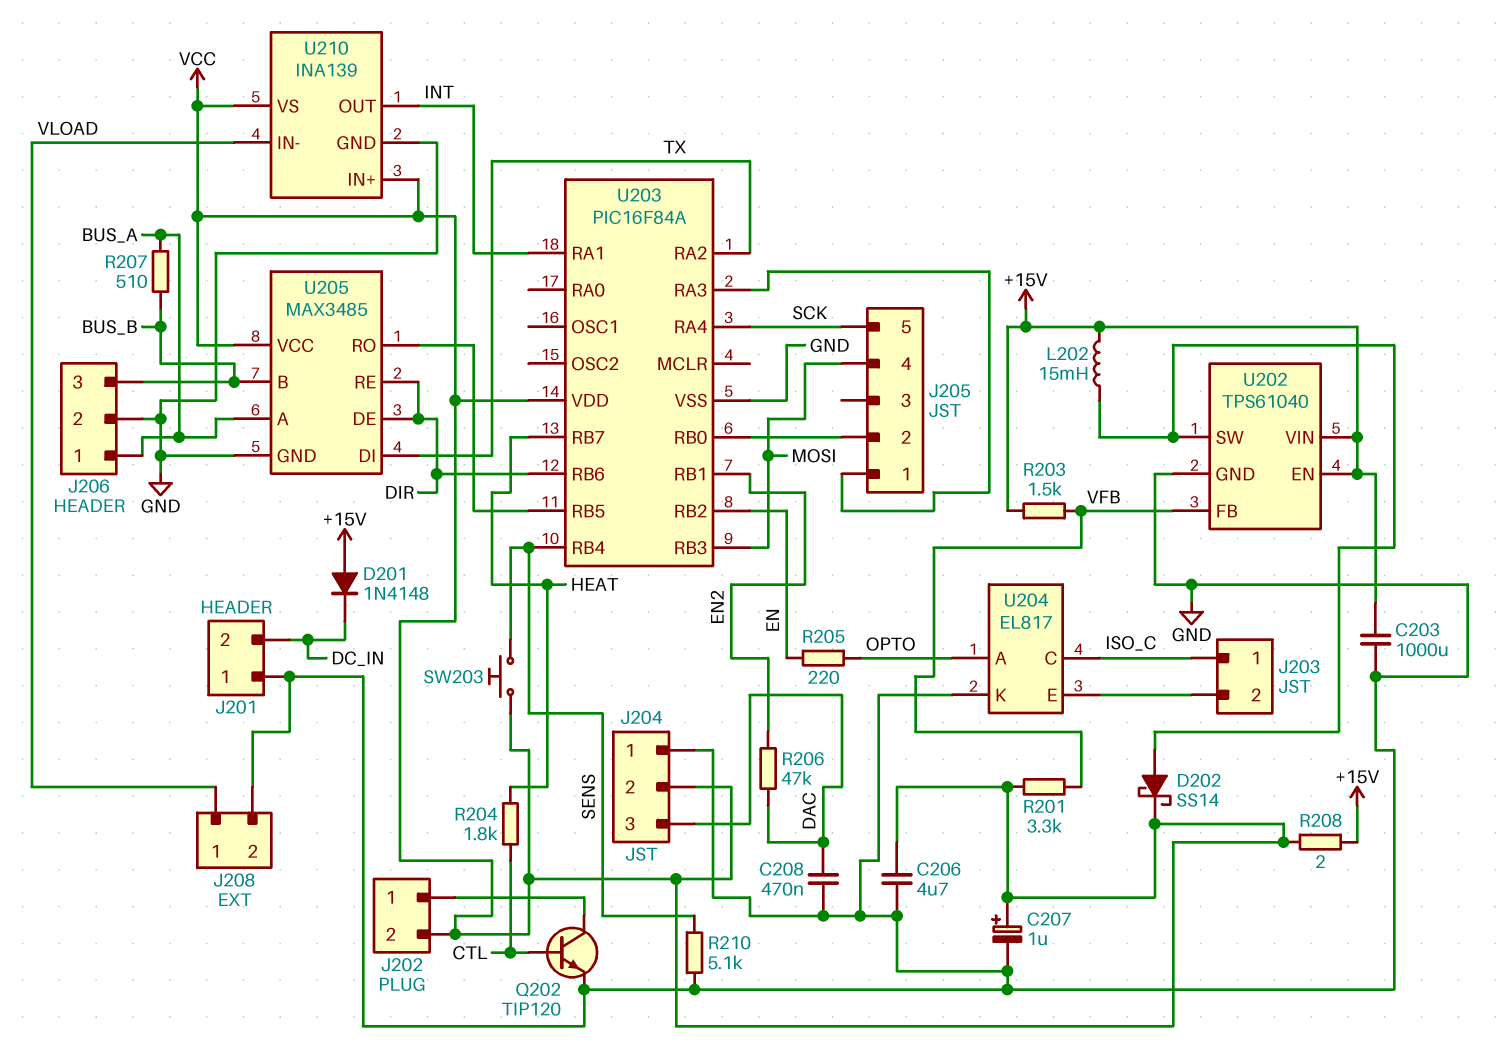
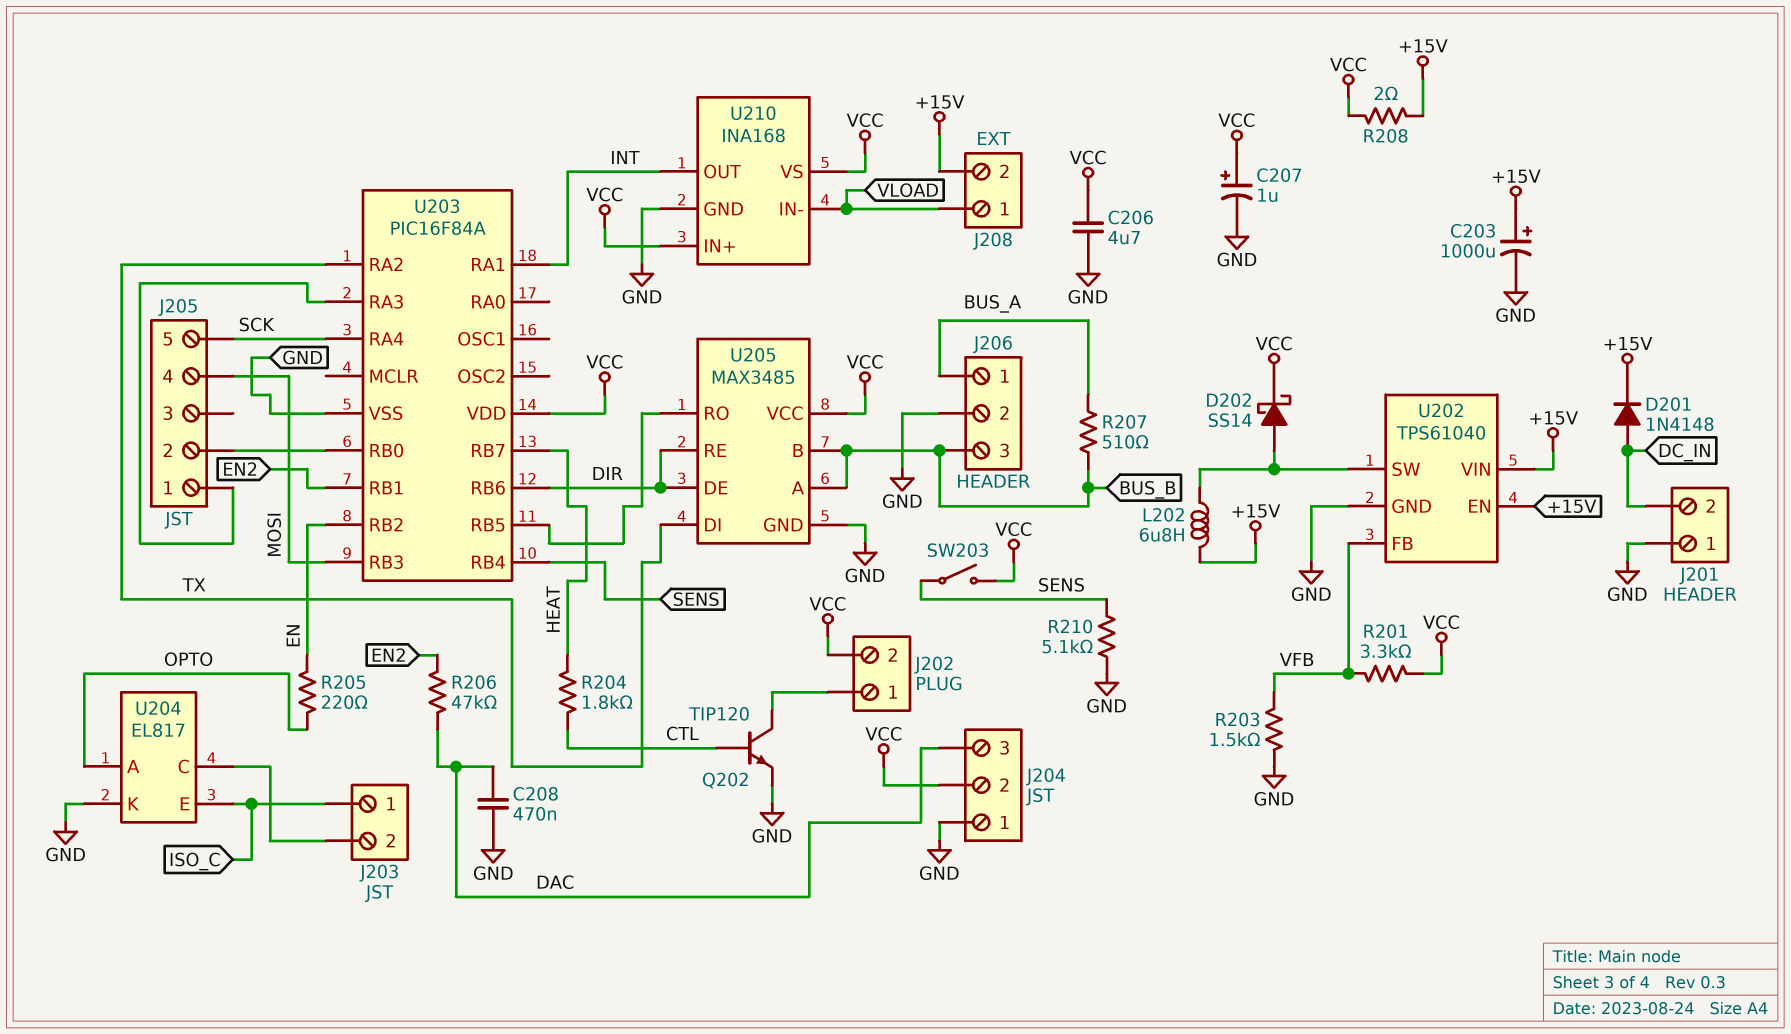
C203: 1000uF (+15V, GND) -> 1000uF (plus +15V, minus GND)
D201: diode 1N4148 (A +15V, K DC_IN) -> diode 1N4148 (A DC_IN, K +15V)
J208 pin 2: GND -> +15V
L202: 15mH (+15V, U202/SW) -> 6.8uH (+15V, U202/SW)
R203: 1.5k (+15V, VFB) -> 1.5k (GND, VFB)
SW203: button (SENS, VCC) -> switch (SENS, VCC)
U204 pin C: ISO_C -> J203/2
U204 pin E: J203/2 -> ISO_C
U205 pin A: BUS_A -> BUS_B
U210: INA139 -> INA168

